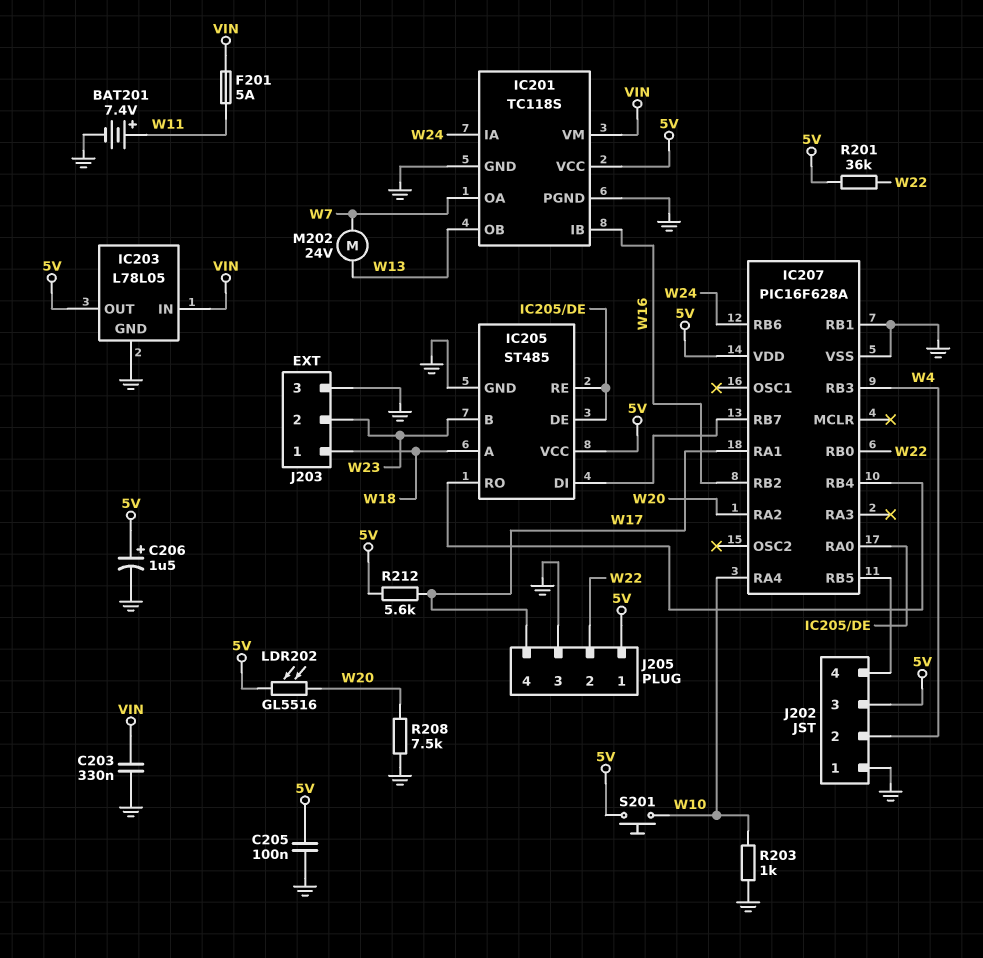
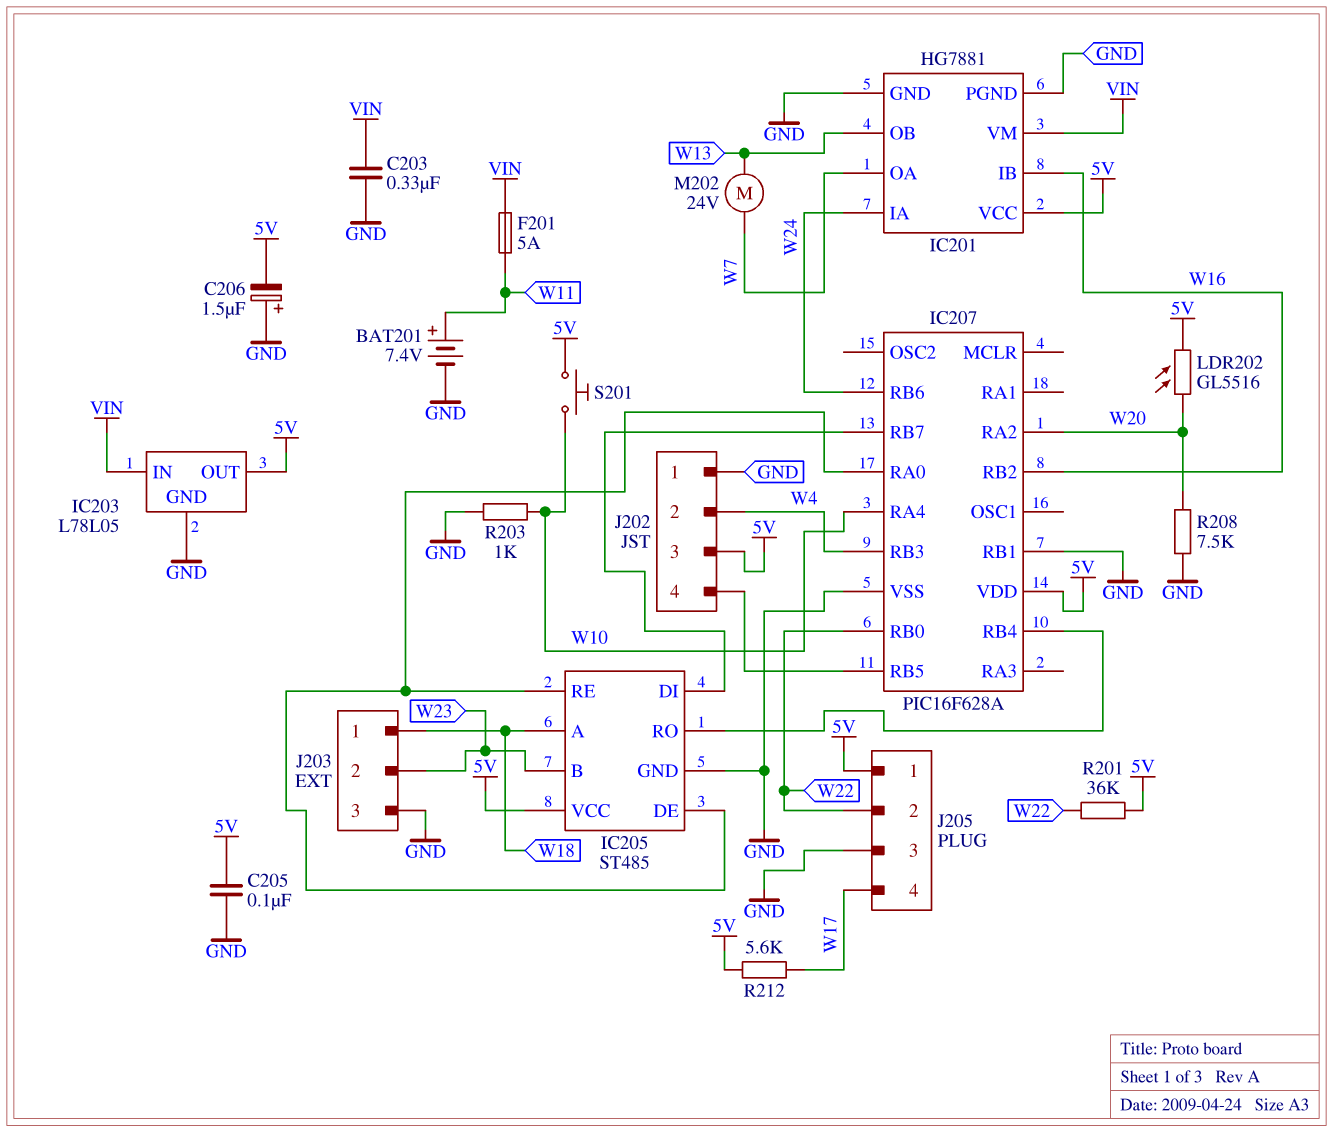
C206: 1.5uF (plus 5V, minus GND) -> 1.5uF (plus GND, minus 5V)
IC201: TC118S -> HG7881
IC207 pin RA1: W17 -> none

